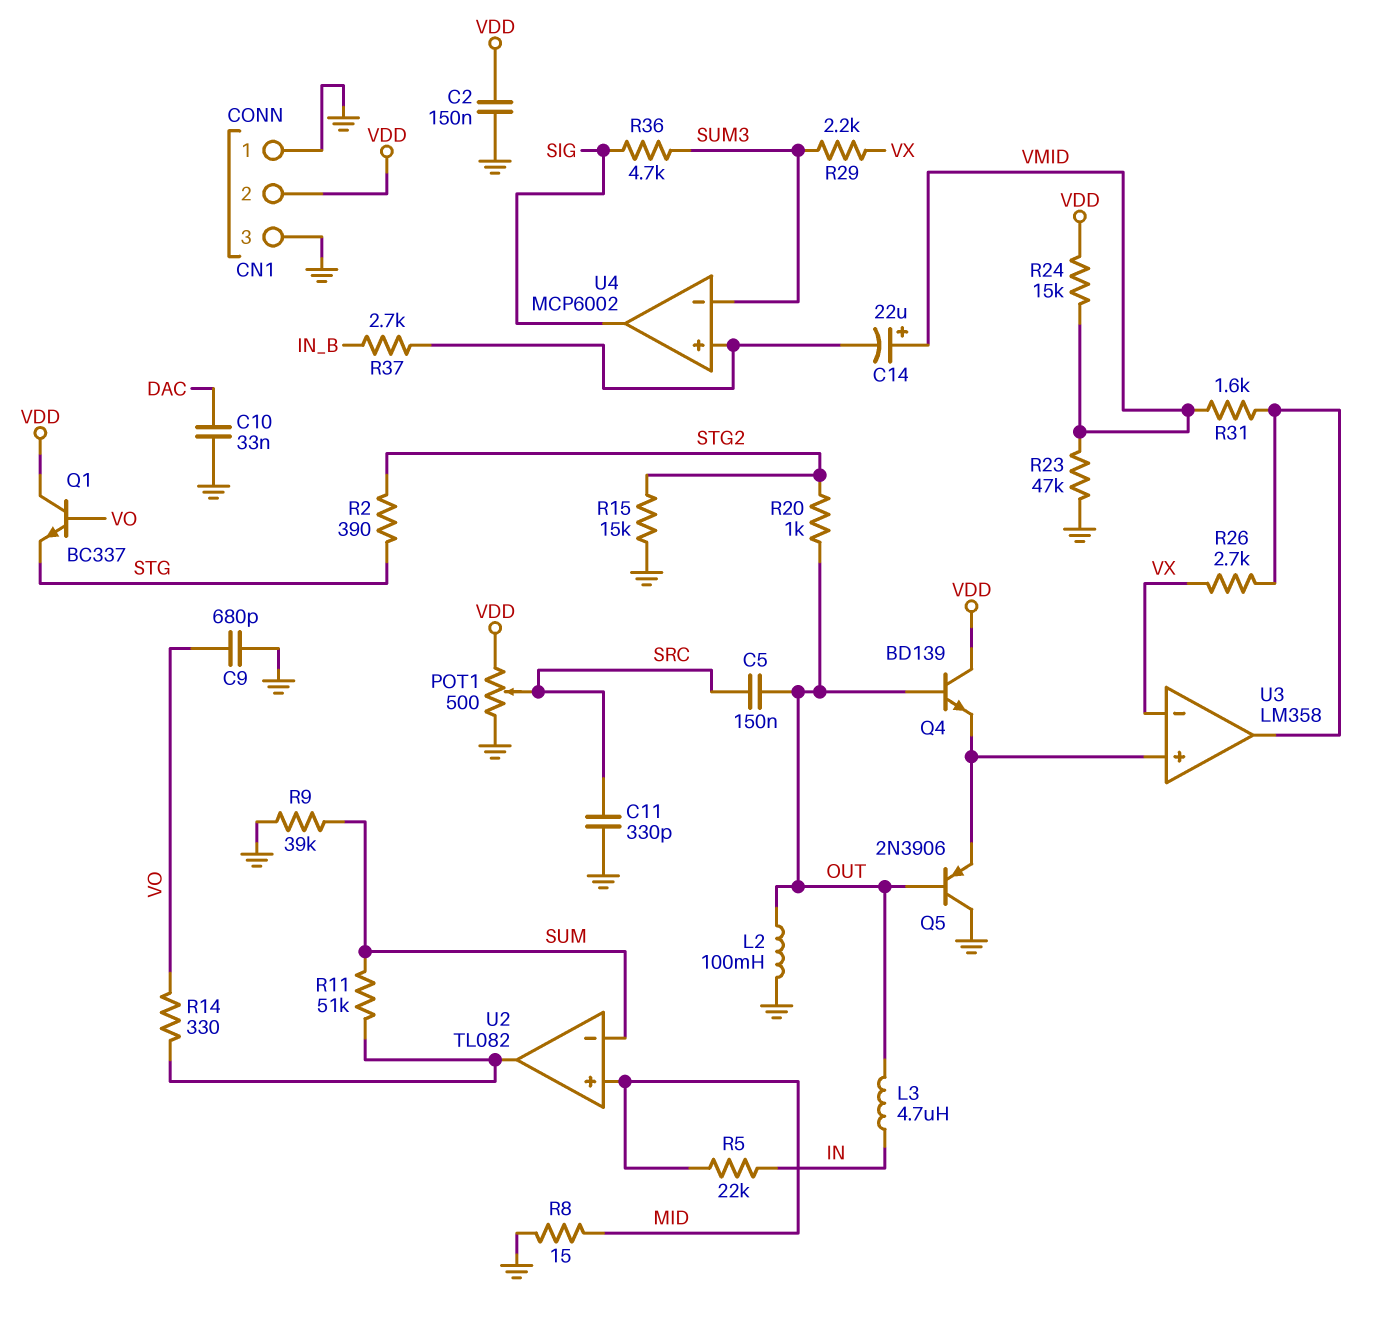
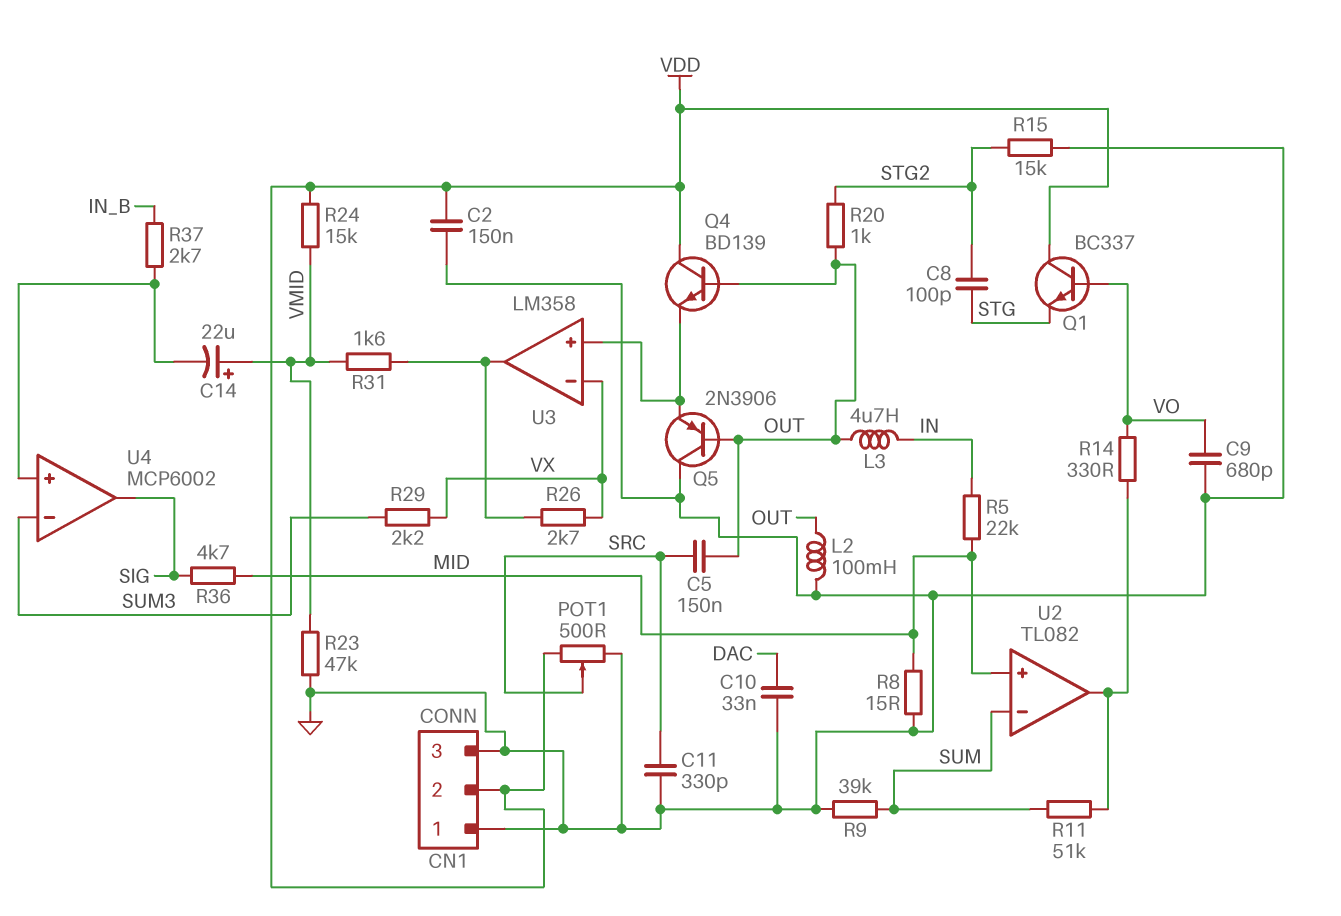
C8: none -> 100pF (STG, STG2)
R2: 390 (STG, STG2) -> none
R36: 4.7k (SIG, SUM3) -> 4.7k (MID, SIG)

